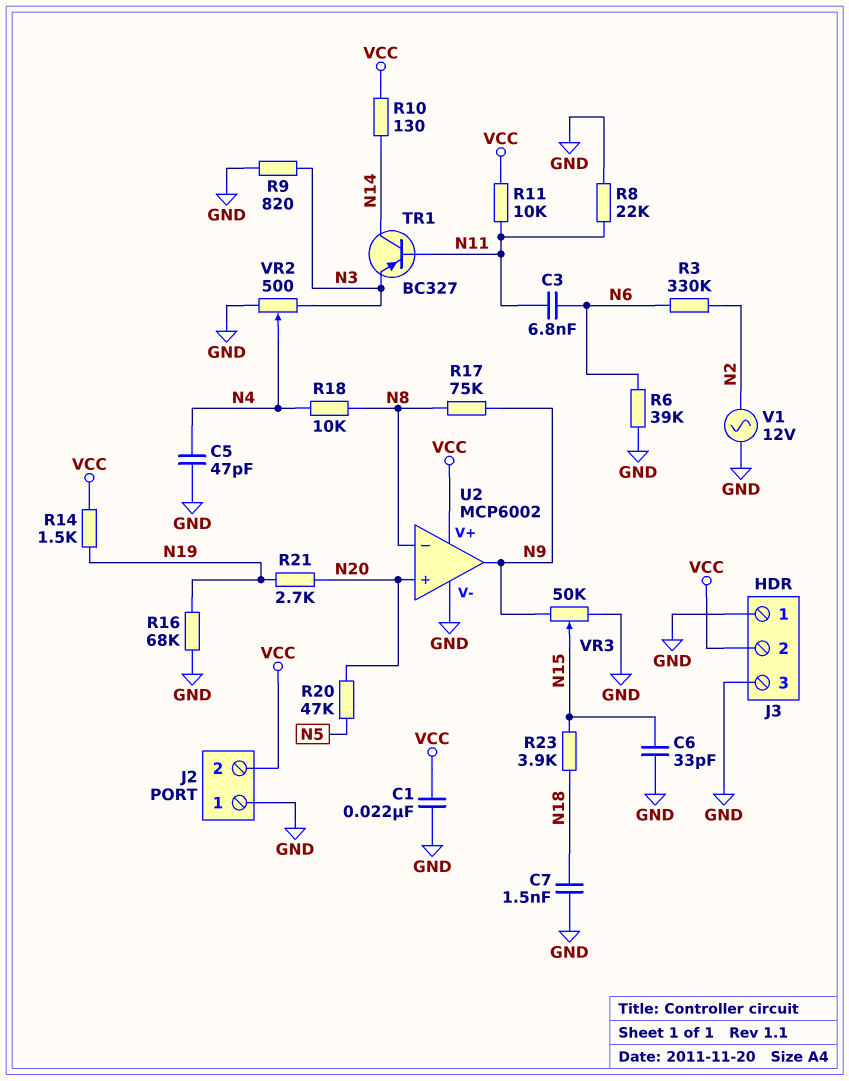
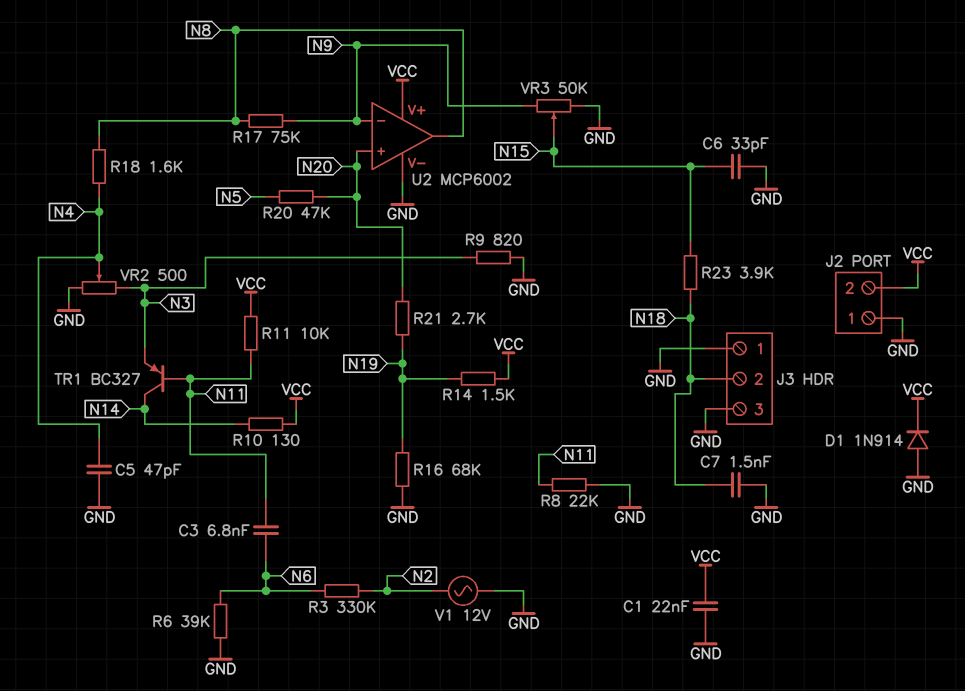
D1: none -> diode 1N914 (A GND, K VCC)
J3 pin 2: VCC -> N18
R18: 10k (N4, N8) -> 1.6k (N4, N8)
U2 pin in-: N8 -> N9
U2 pin out: N9 -> N8

